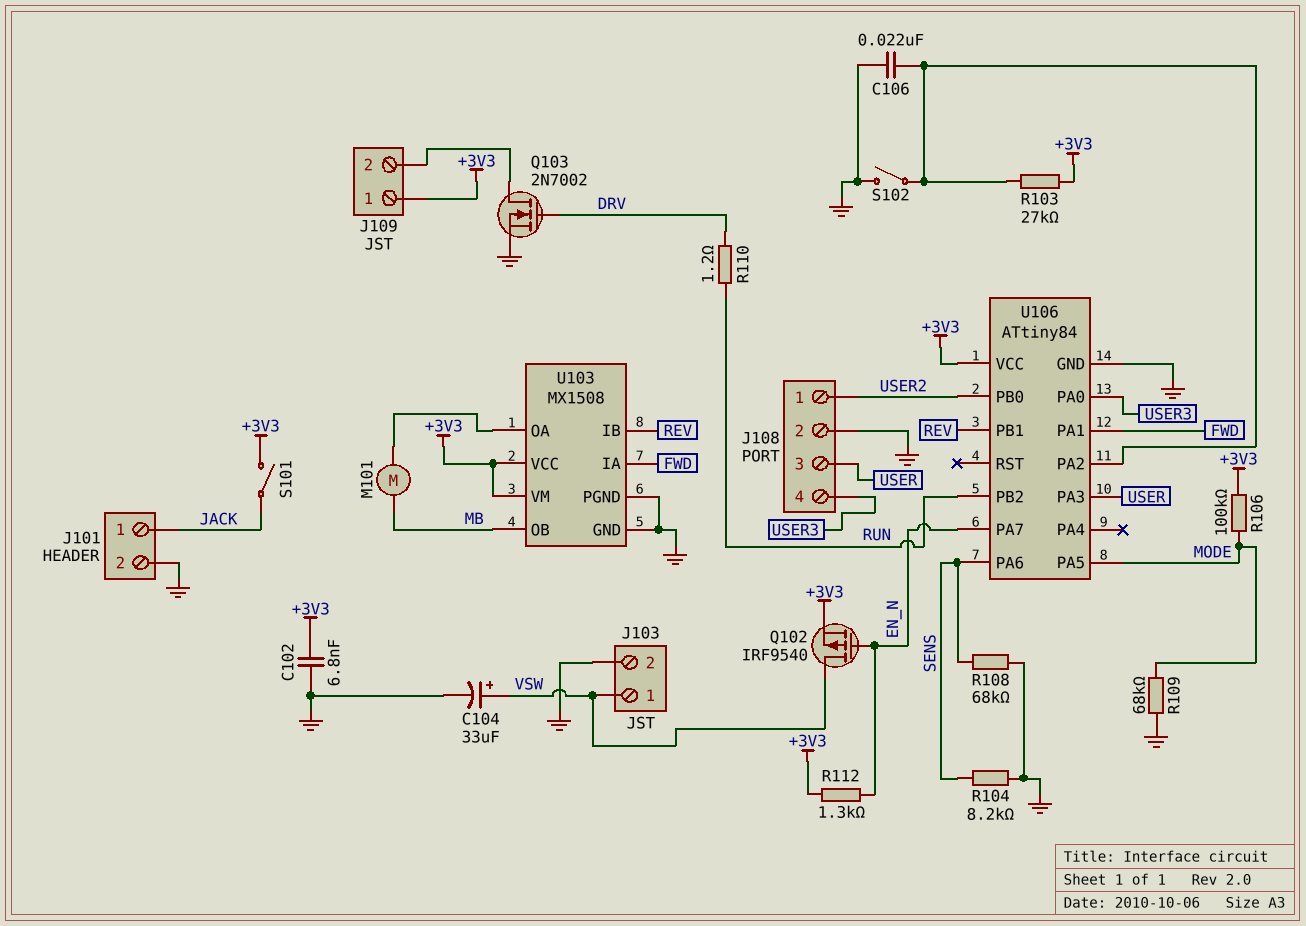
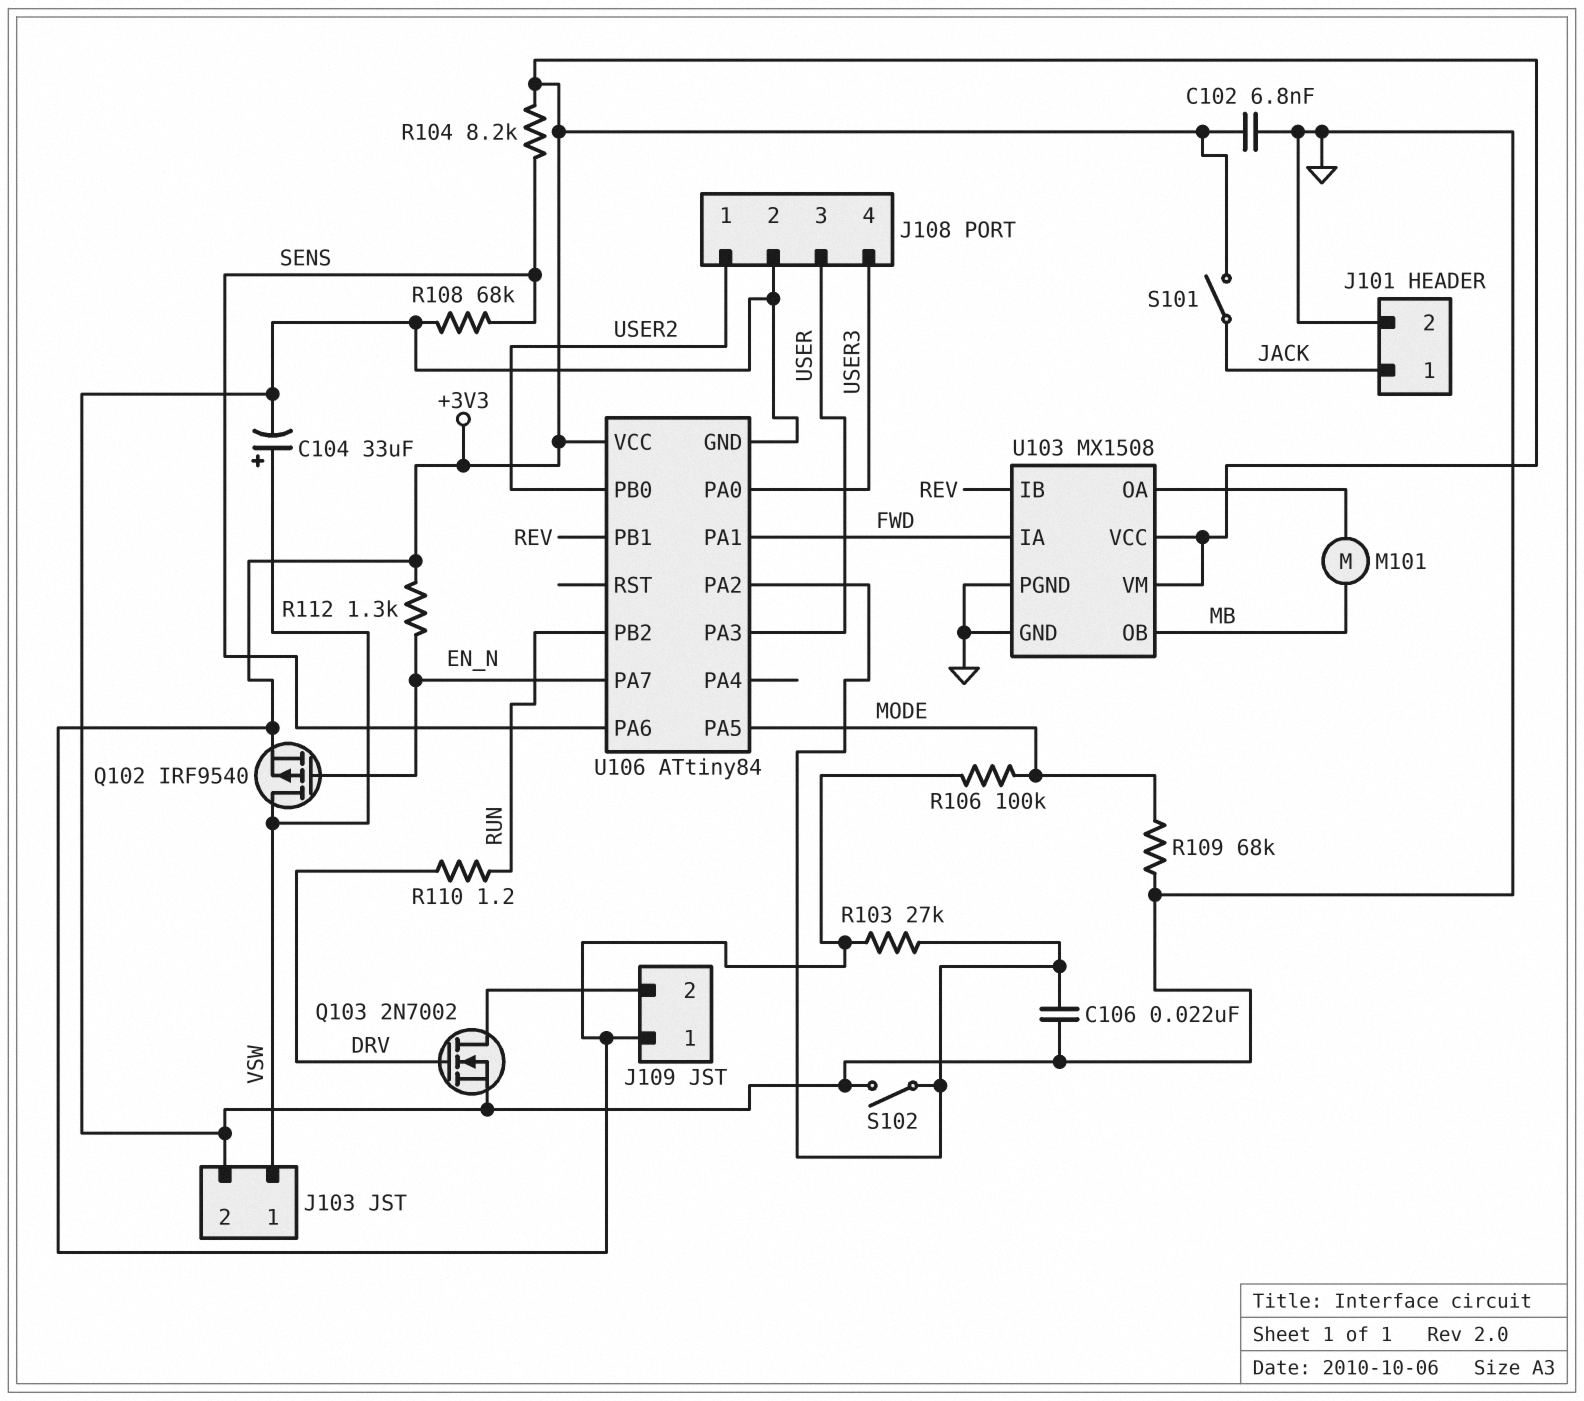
R104: 8.2k (GND, SENS) -> 8.2k (+3V3, SENS)

